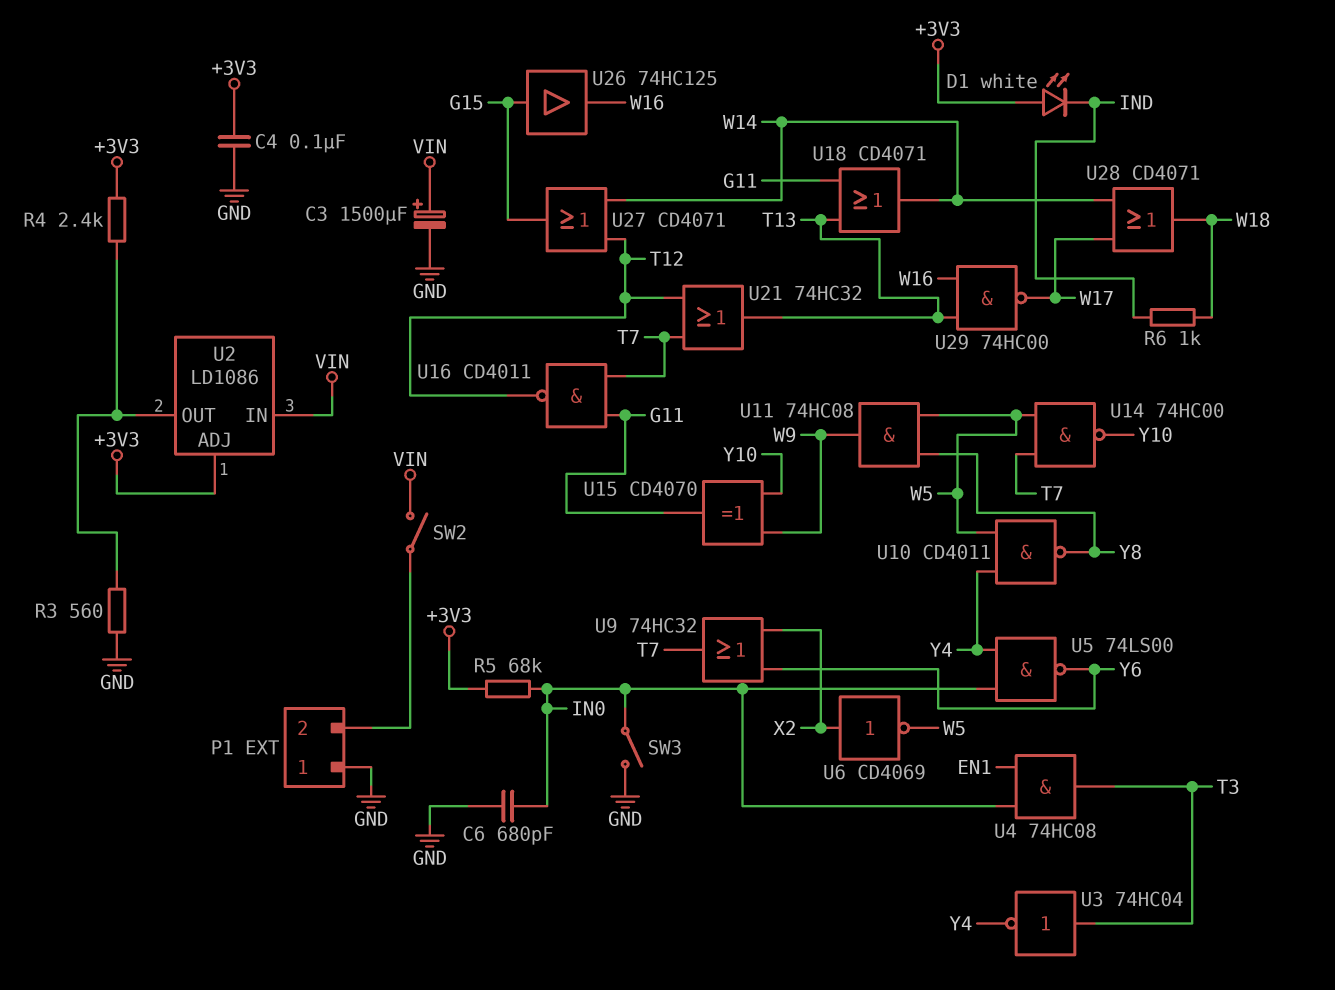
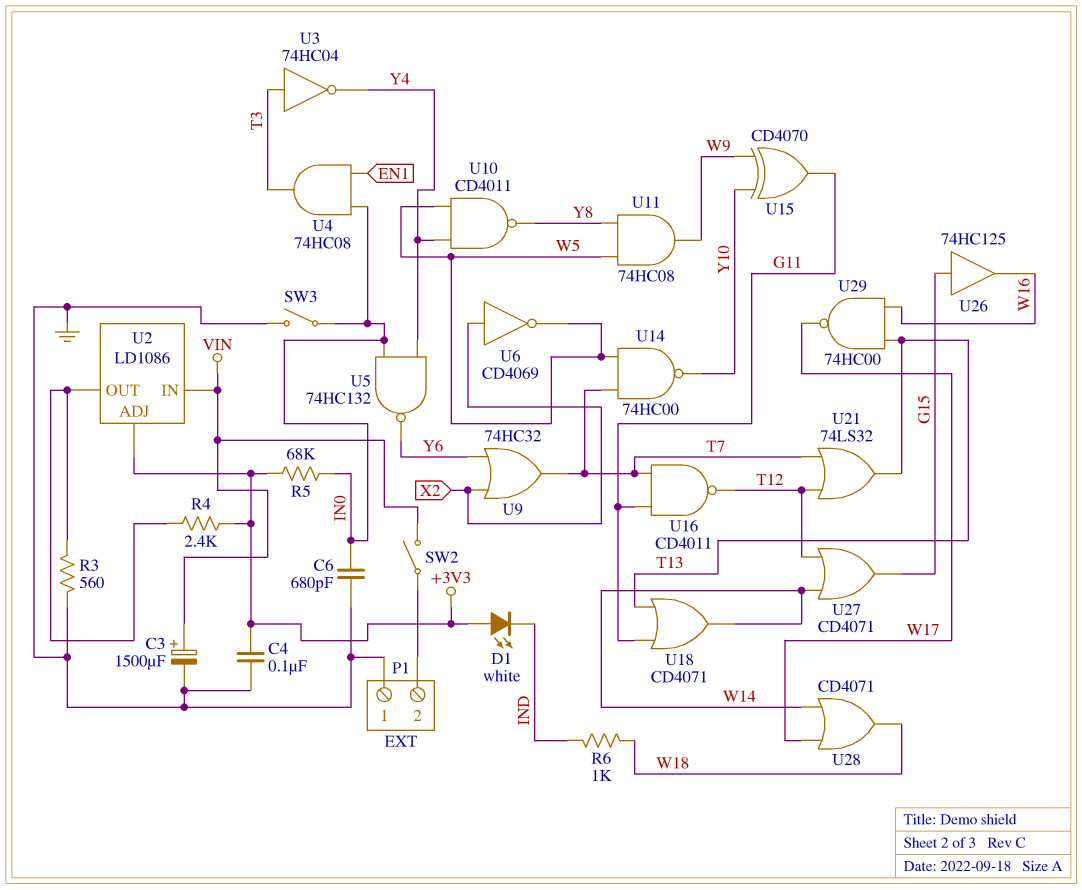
U5: NAND 74LS00 (in IN0, in Y4, out Y6) -> NAND 74HC132 (in IN0, in Y4, out Y6)
U21: OR 74HC32 (in T7, in T12, out T13) -> OR 74LS32 (in T7, in T12, out T13)

